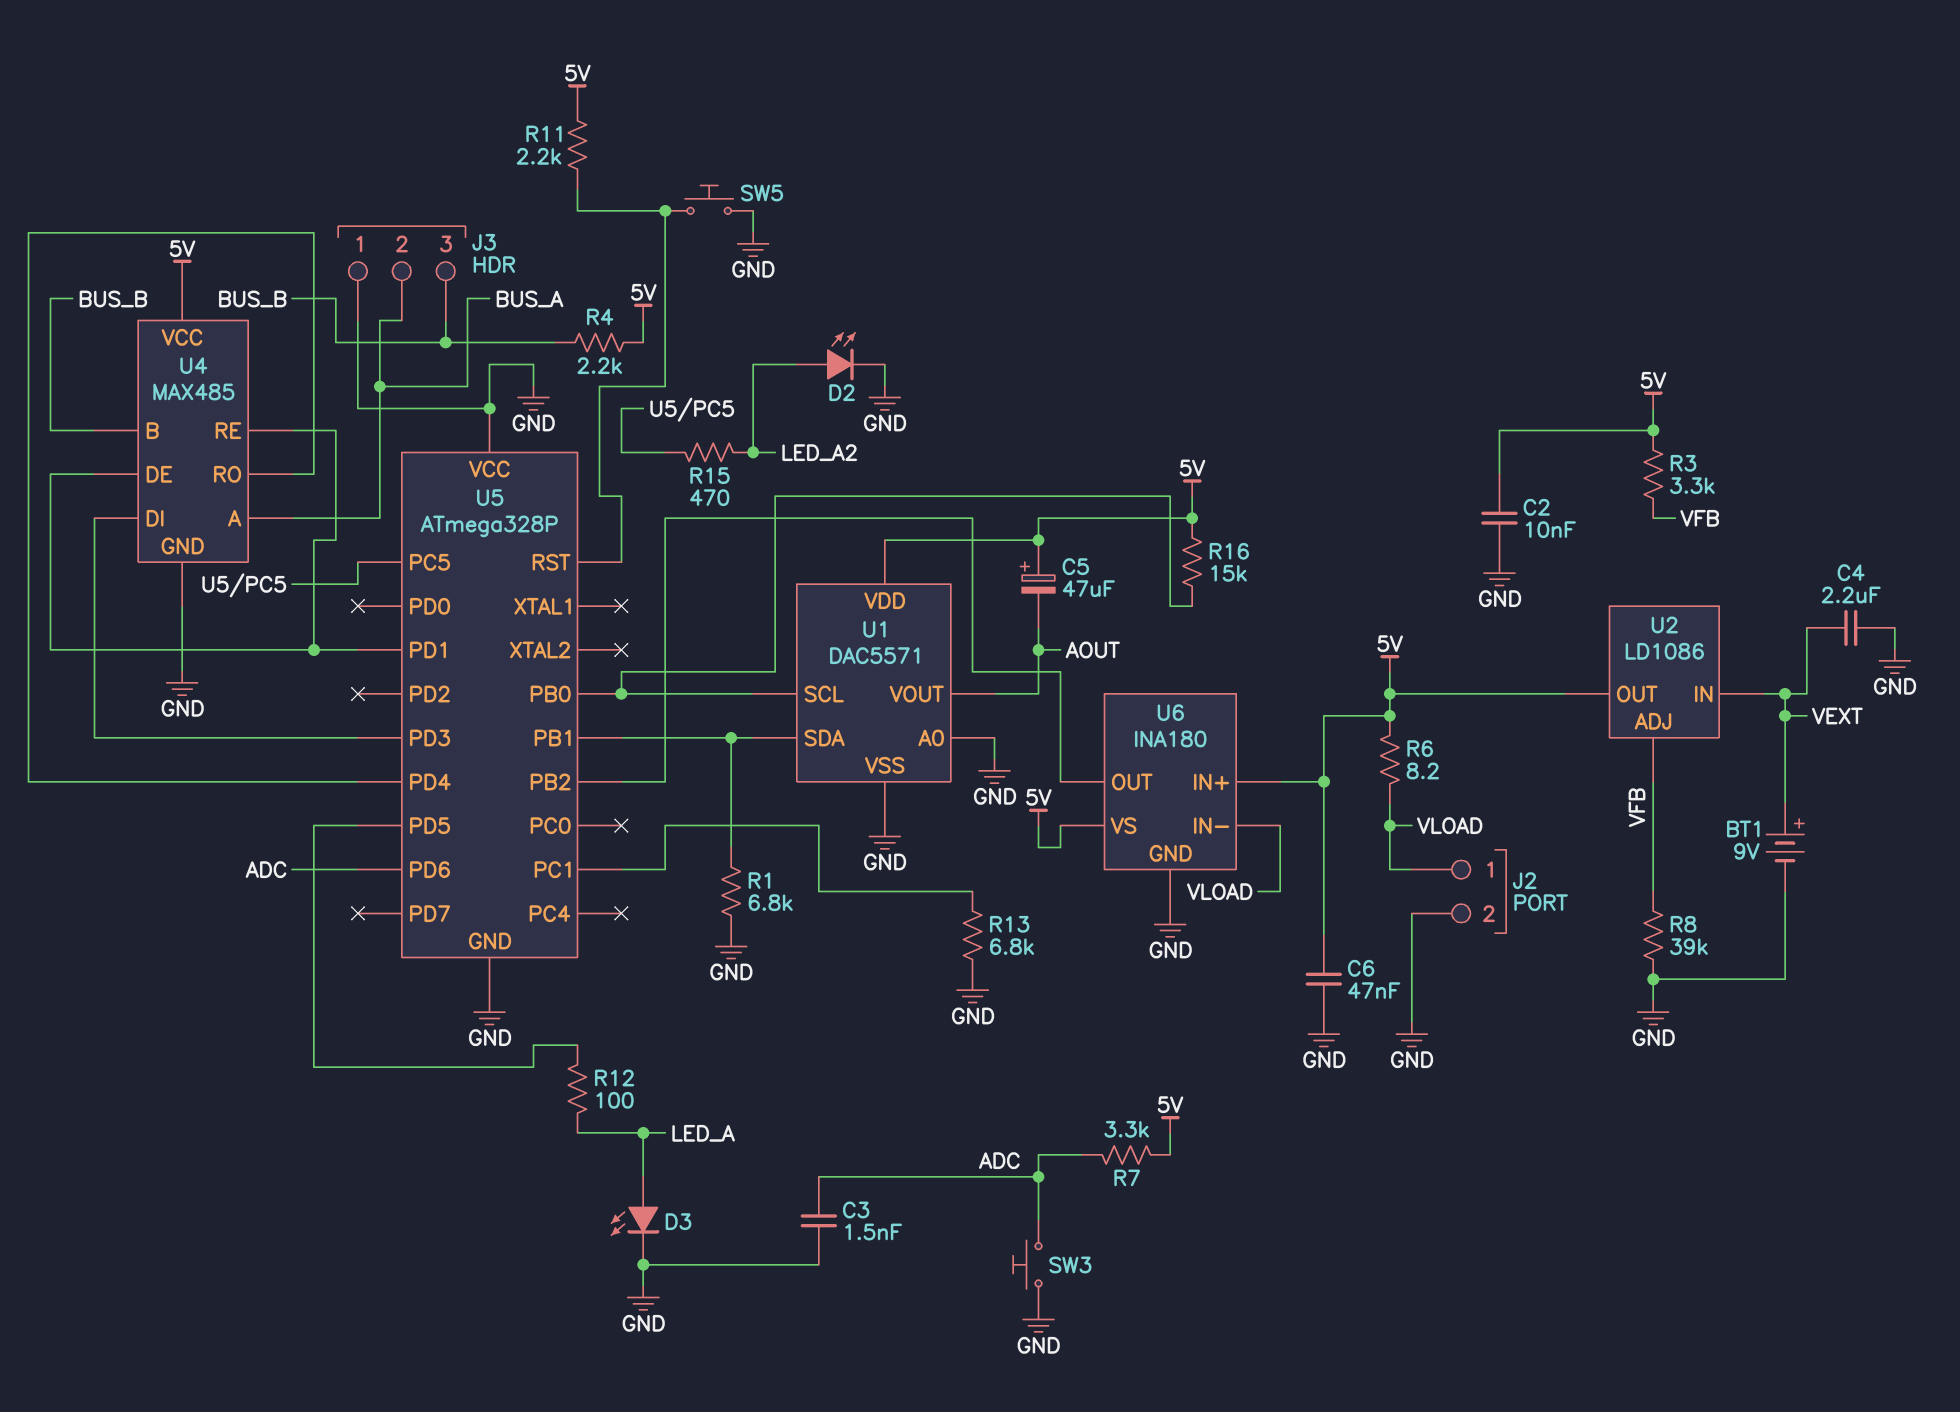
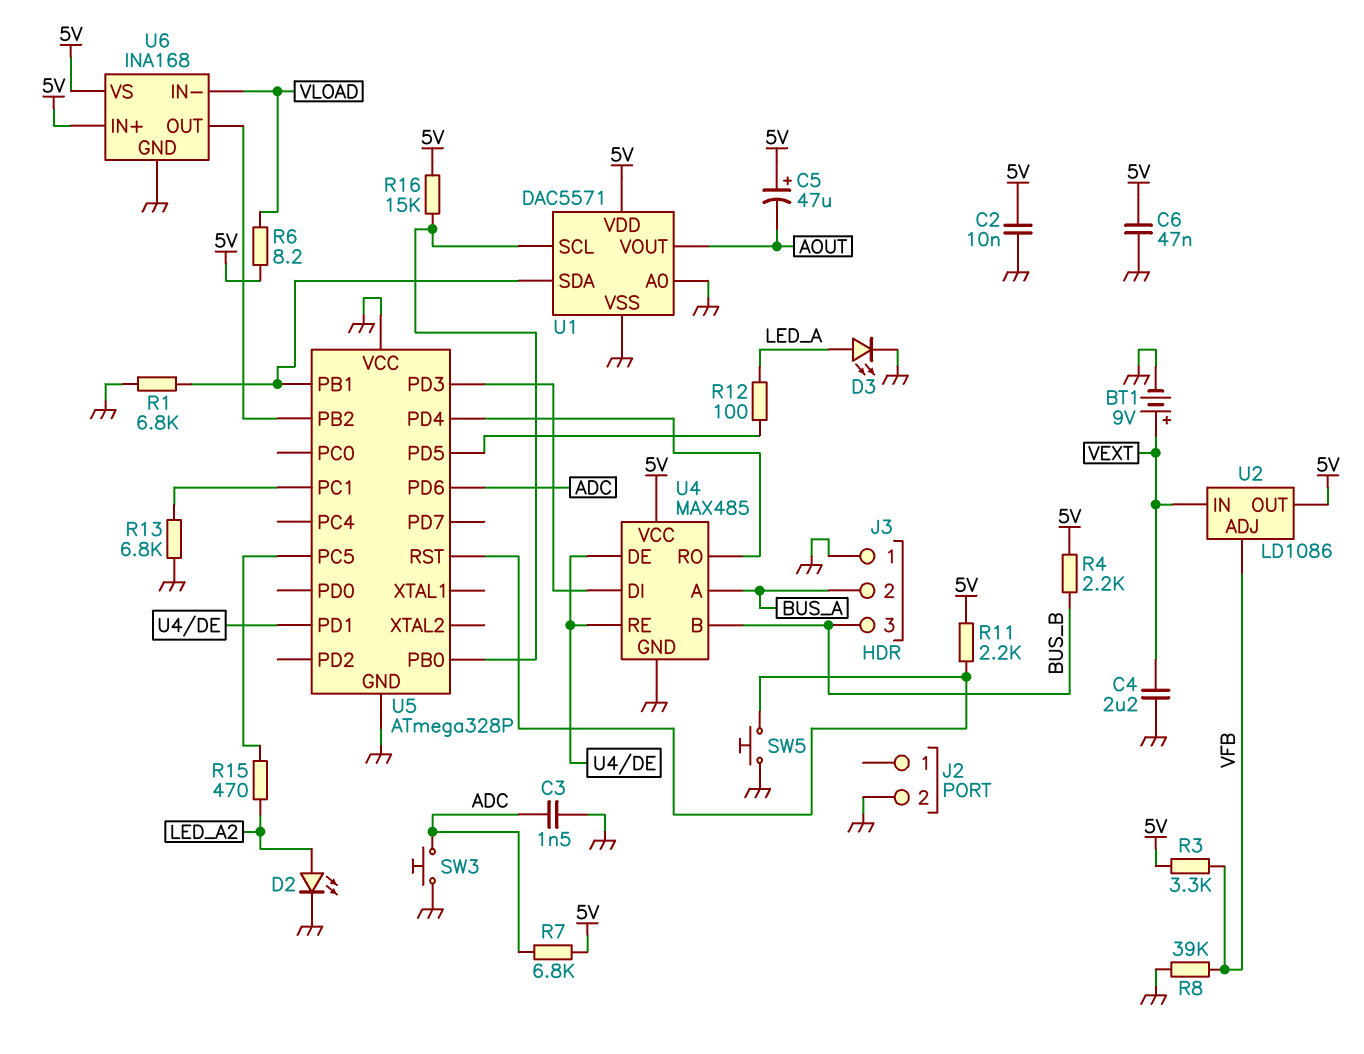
J2 pin 1: VLOAD -> none
R7: 3.3k (5V, ADC) -> 6.8k (5V, ADC)
U6: INA180 -> INA168

